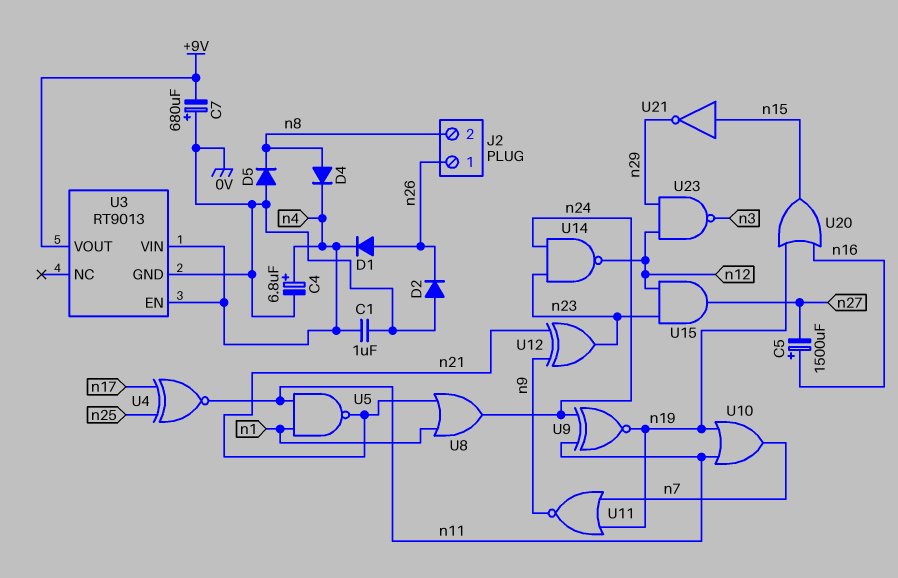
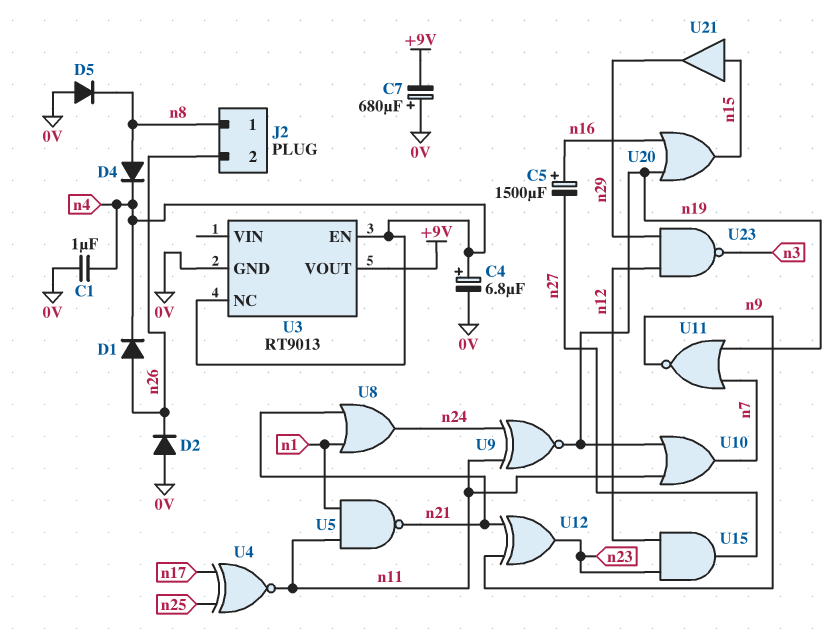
J2 pin 1: n26 -> n8
J2 pin 2: n8 -> n26
U3 pin NC: none -> n4
U3 pin VIN: n4 -> none
U14: NAND (in n23, in n24, out n12) -> none
U21: NOT (in n15, out n29) -> buffer (in n15, out n29)

